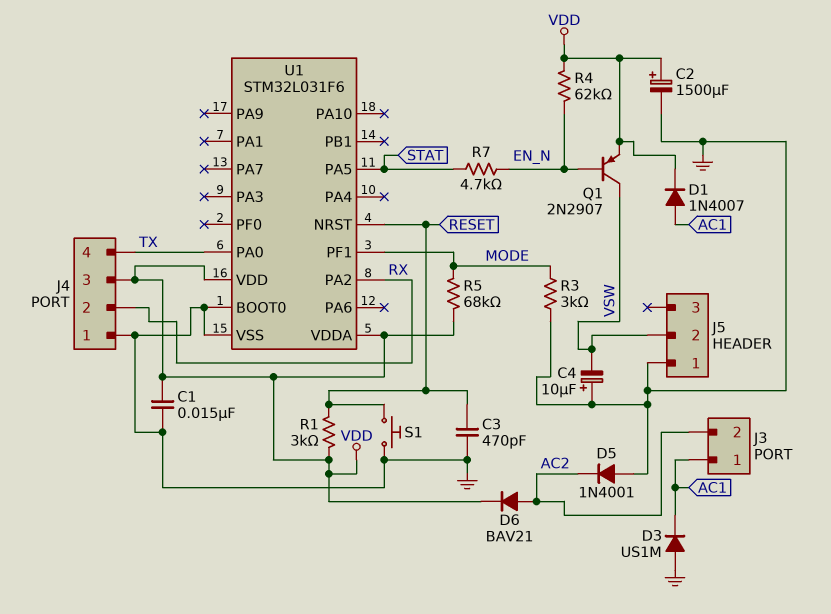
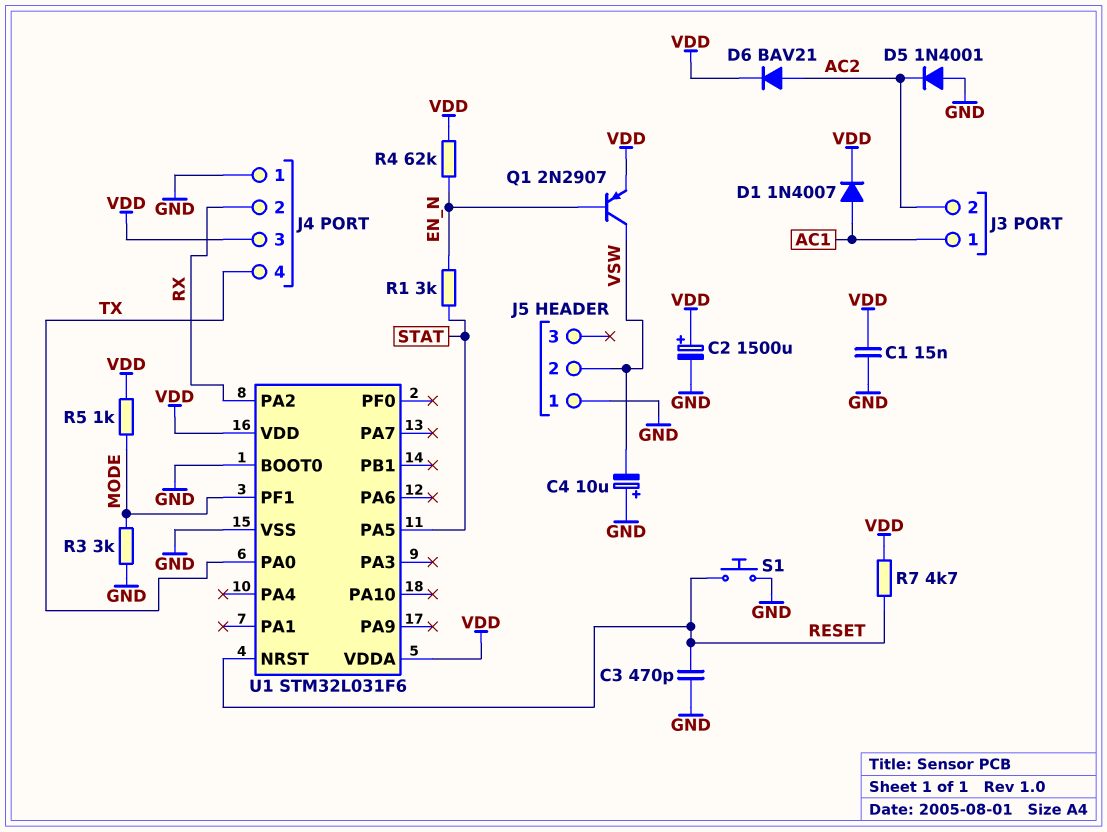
D3: diode US1M (A GND, K AC1) -> none
R1: 3k (RESET, VDD) -> 3k (EN_N, STAT)
R5: 68k (MODE, VDD) -> 1k (MODE, VDD)
R7: 4.7k (EN_N, STAT) -> 4.7k (RESET, VDD)

